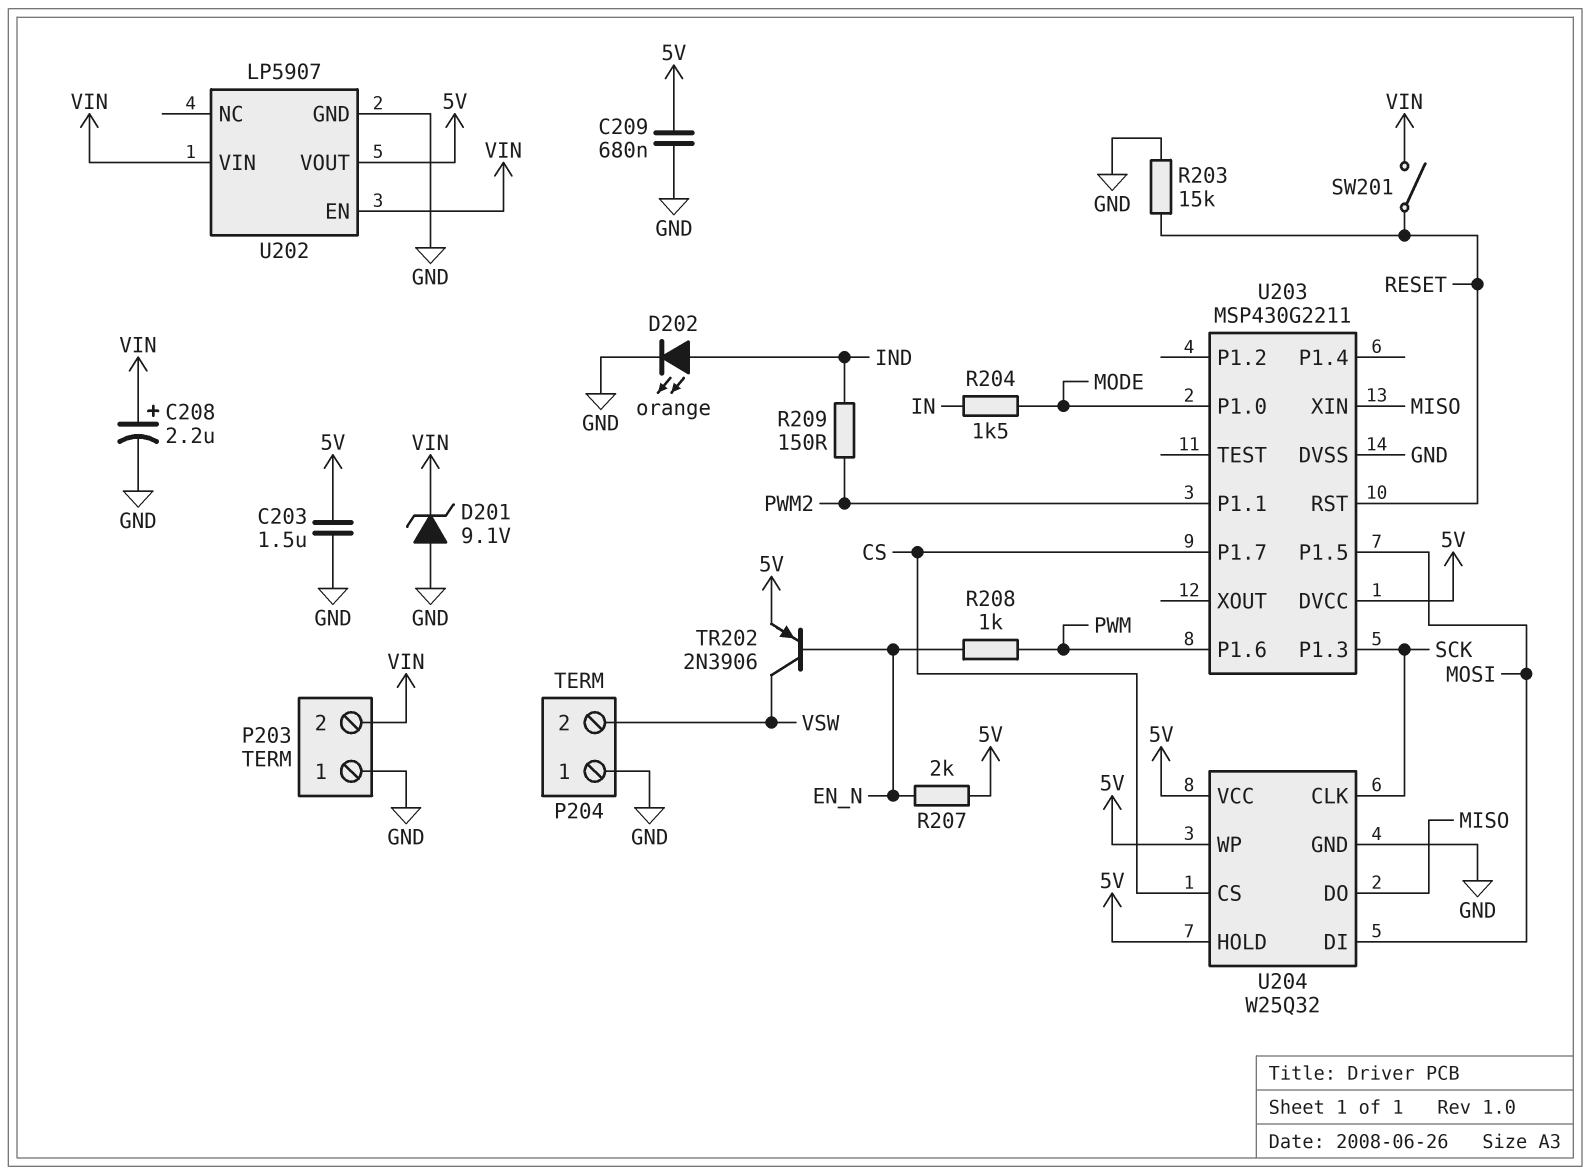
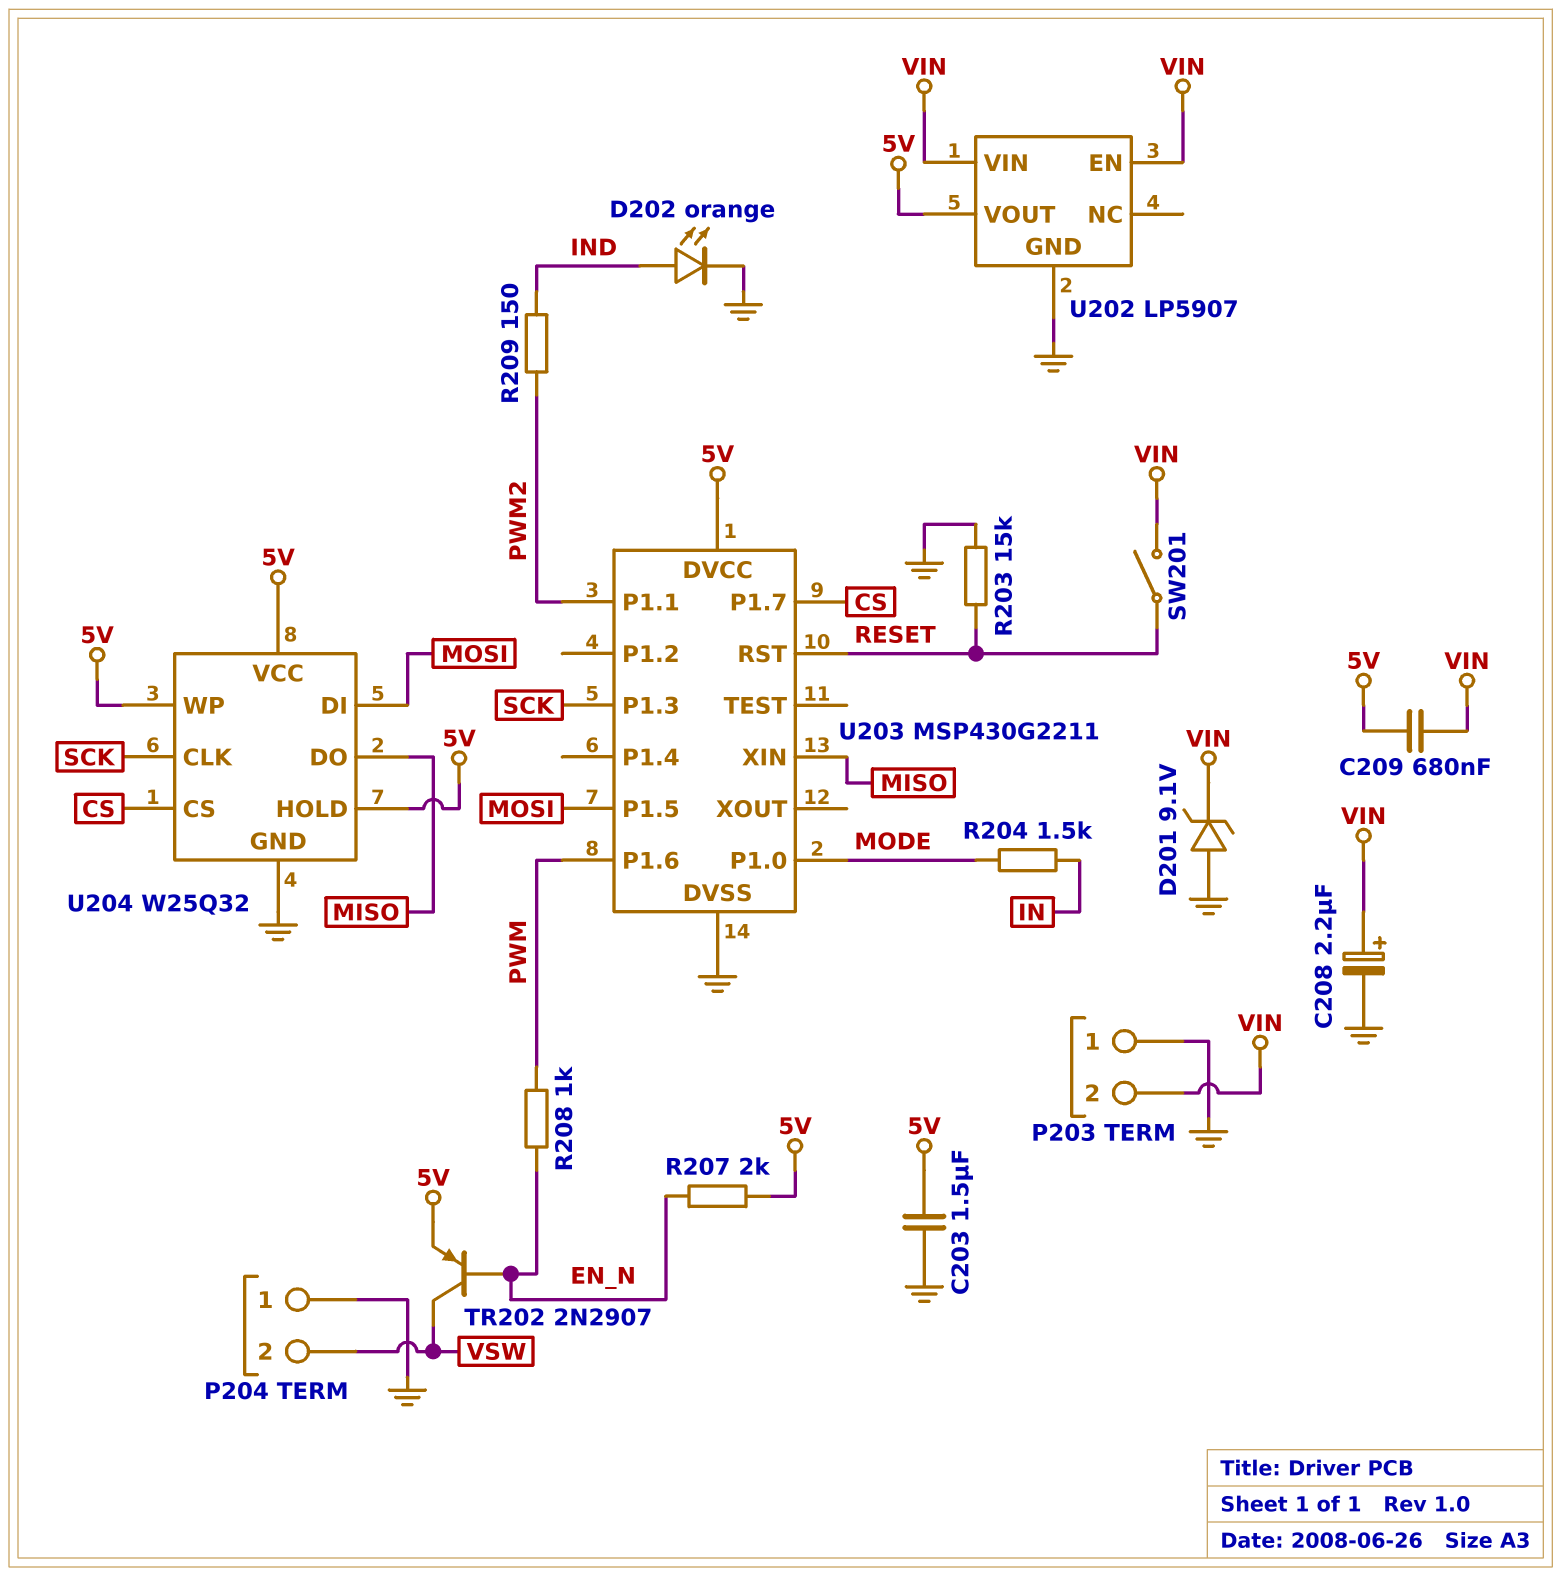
C209: 680nF (5V, GND) -> 680nF (5V, VIN)
TR202: PNP 2N3906 (B EN_N, C VSW, E 5V) -> PNP 2N2907 (B EN_N, C VSW, E 5V)

